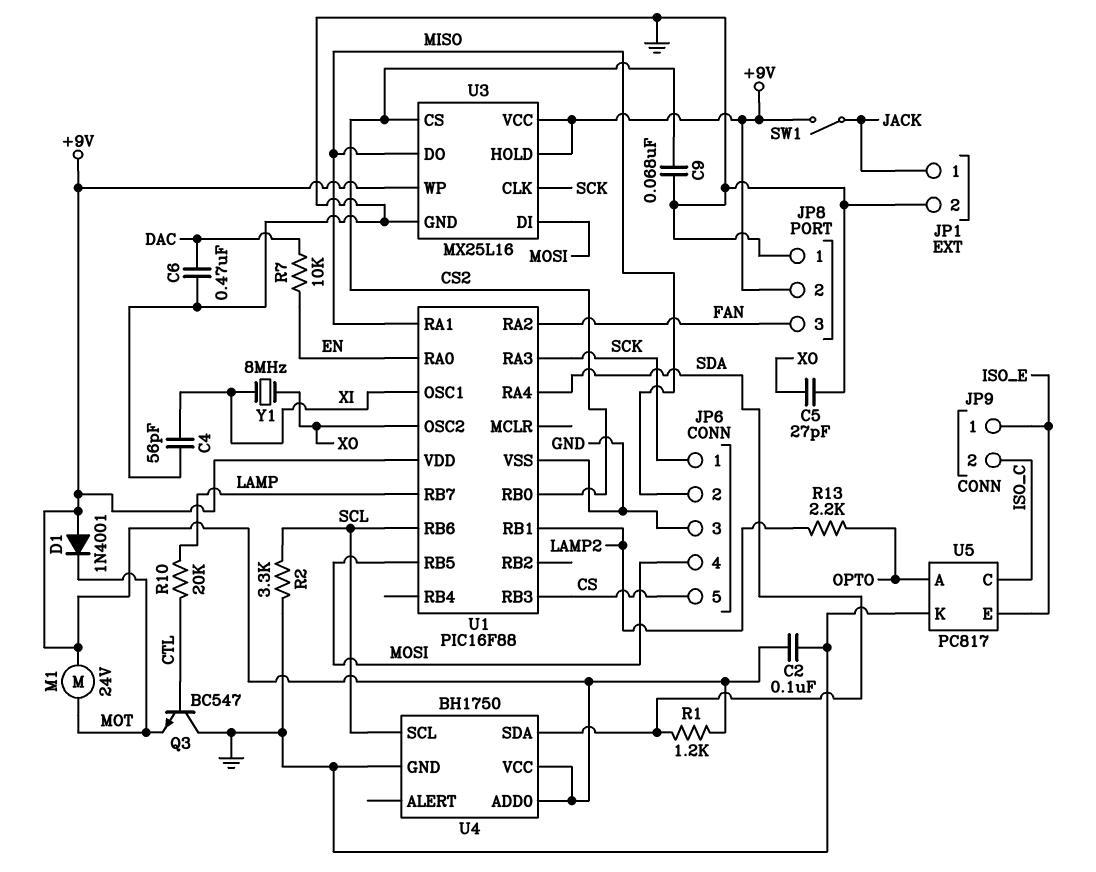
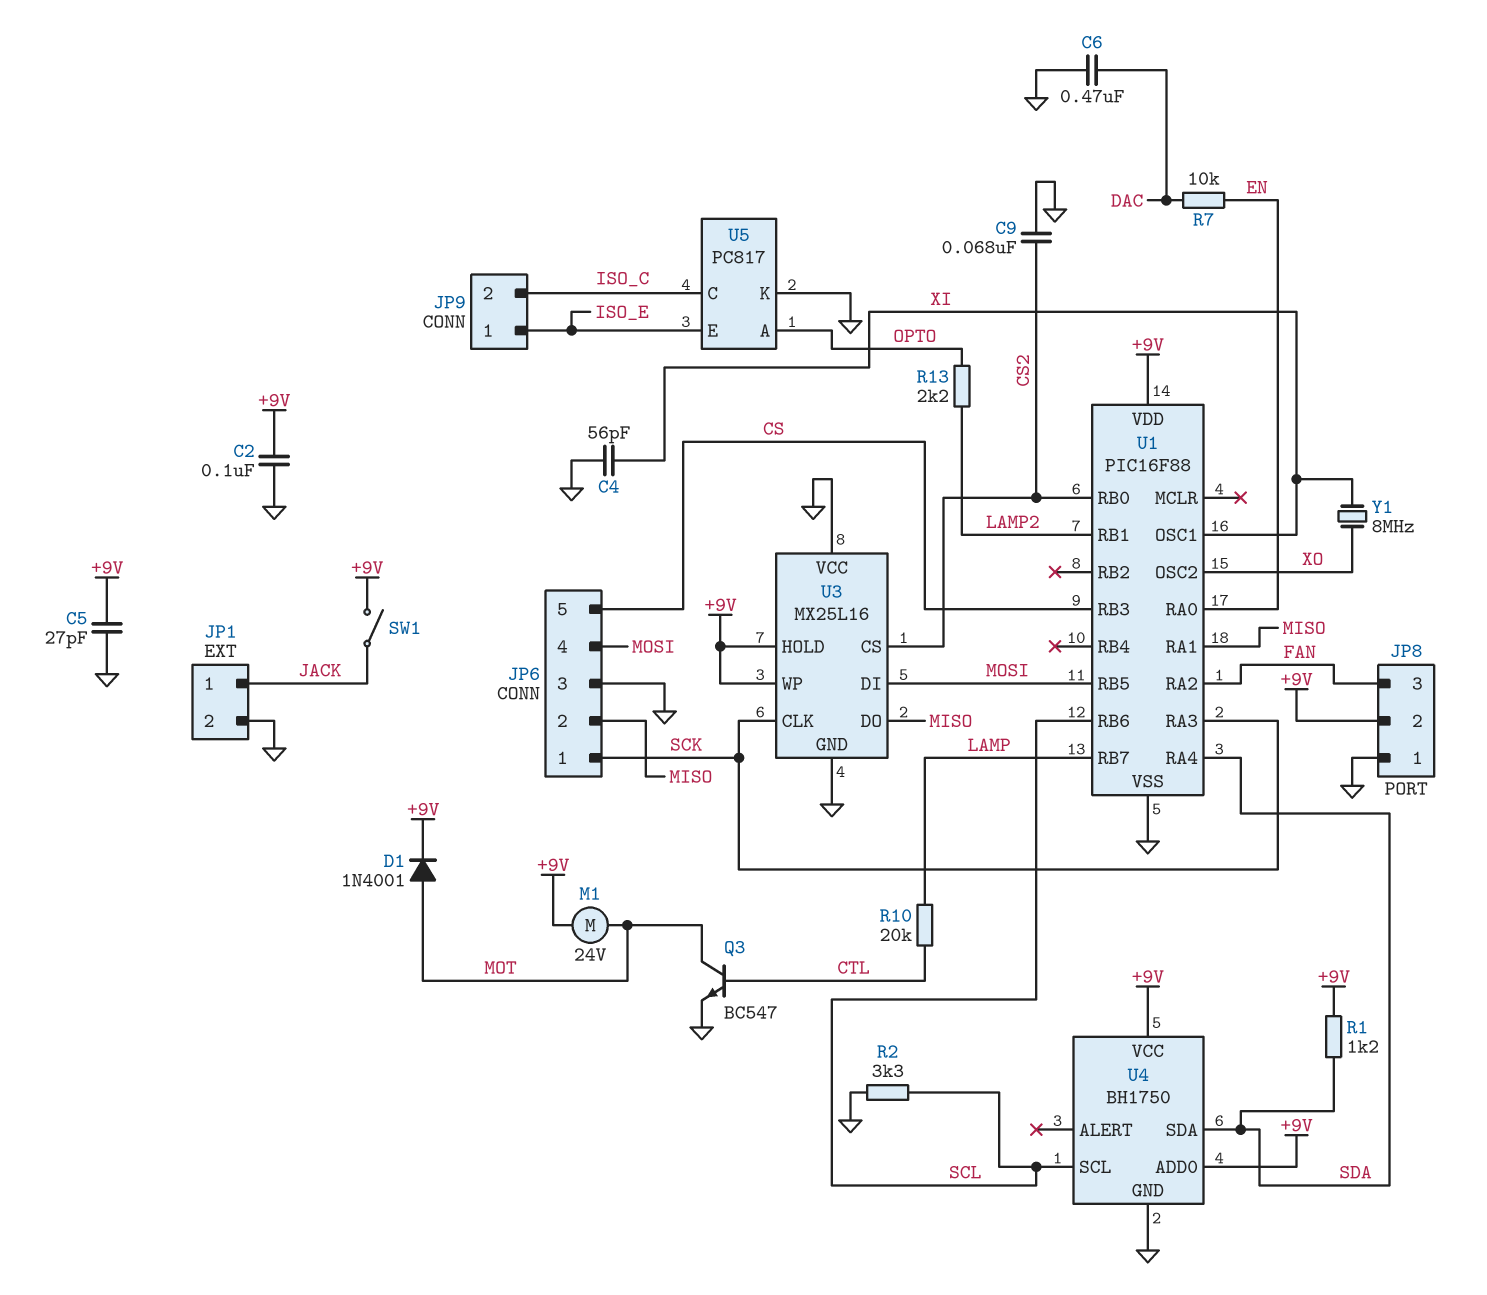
C5: 27pF (GND, XO) -> 27pF (+9V, GND)
D1: diode 1N4001 (A +9V, K MOT) -> diode 1N4001 (A MOT, K +9V)
Q3: NPN BC547 (B CTL, C GND, E MOT) -> NPN BC547 (B CTL, C MOT, E GND)
U3 pin VCC: +9V -> GND

